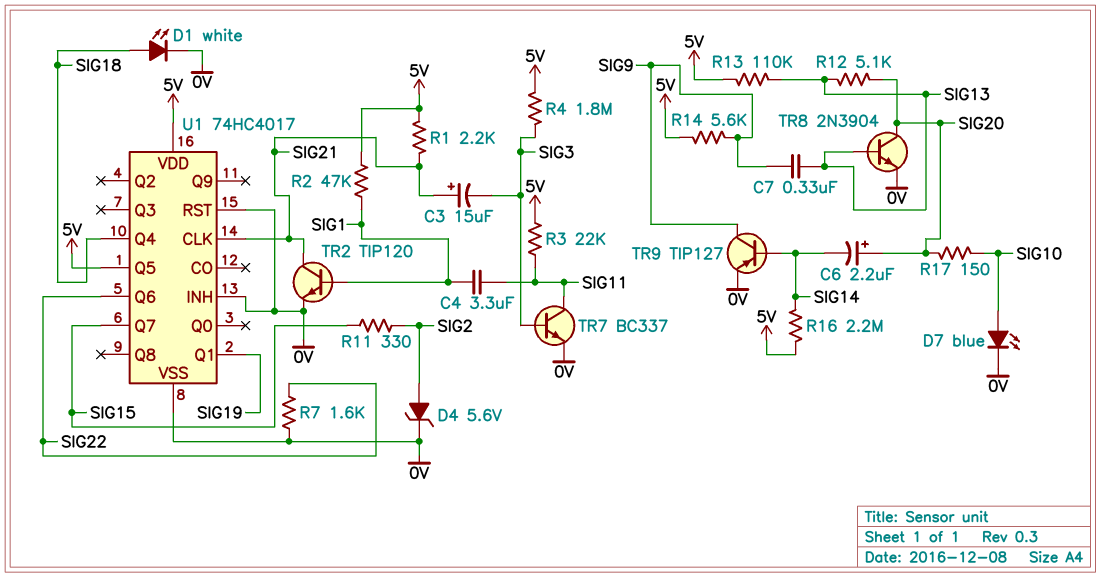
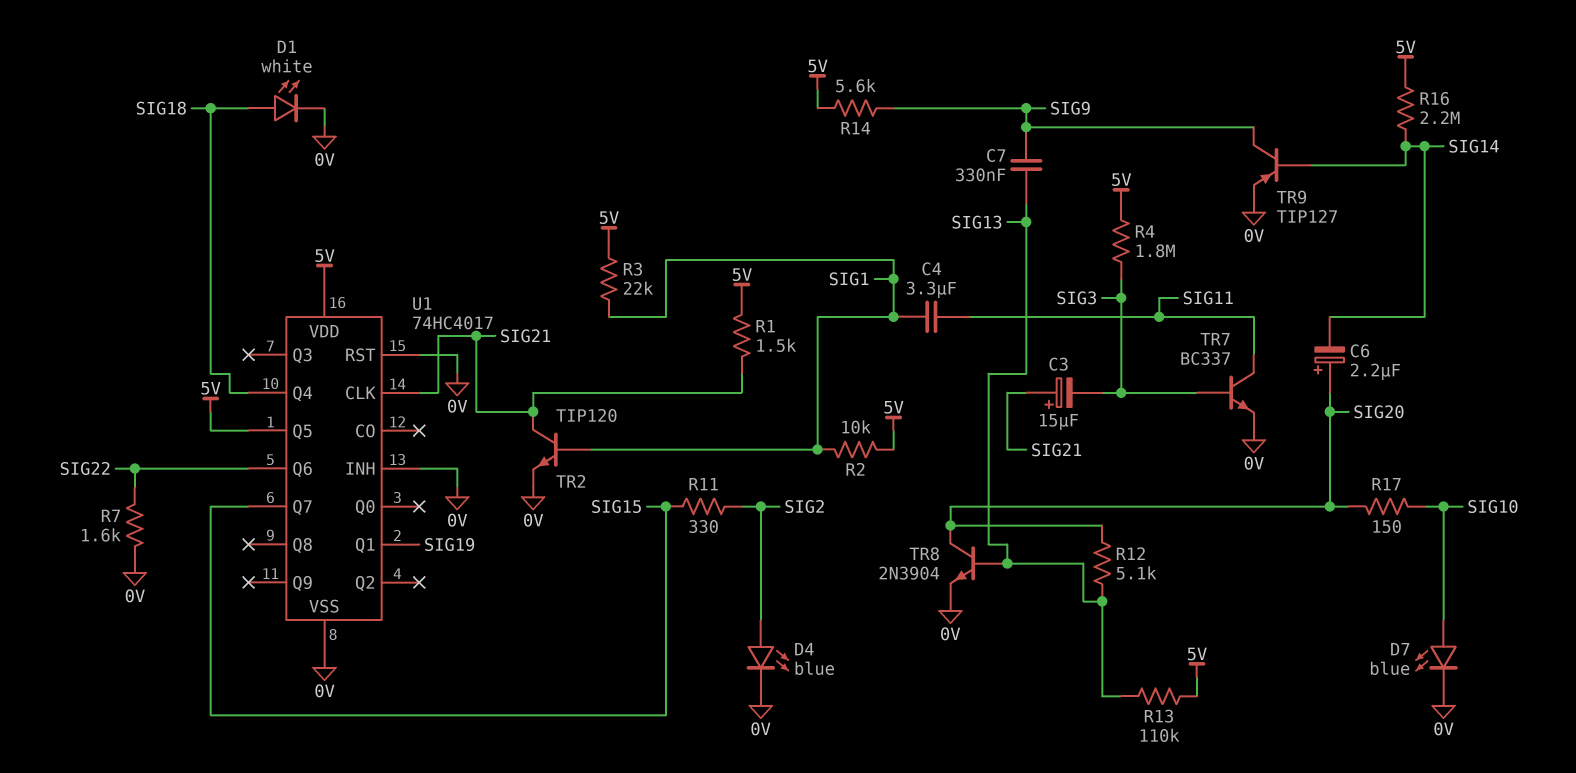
D4: zener 5.6V (A SIG2, K 0V) -> LED blue (A SIG2, K 0V)
R1: 2.2k (5V, SIG21) -> 1.5k (5V, SIG21)
R2: 47k (5V, SIG1) -> 10k (5V, SIG1)
R3: 22k (5V, SIG11) -> 22k (5V, SIG1)

